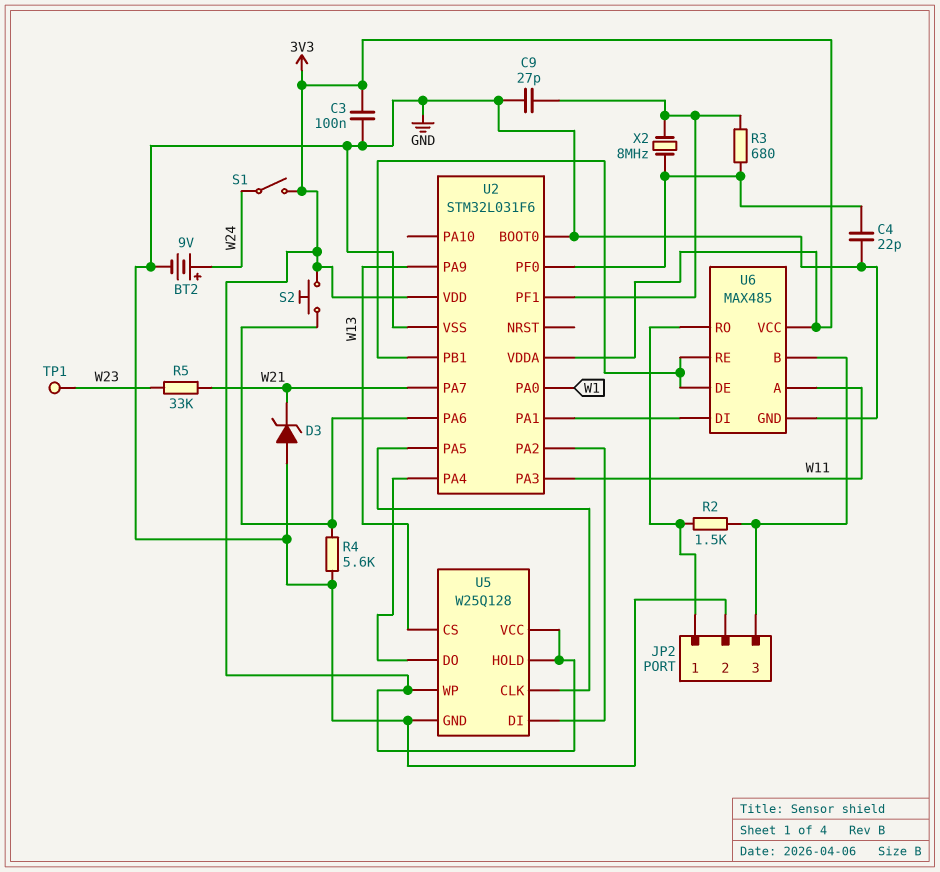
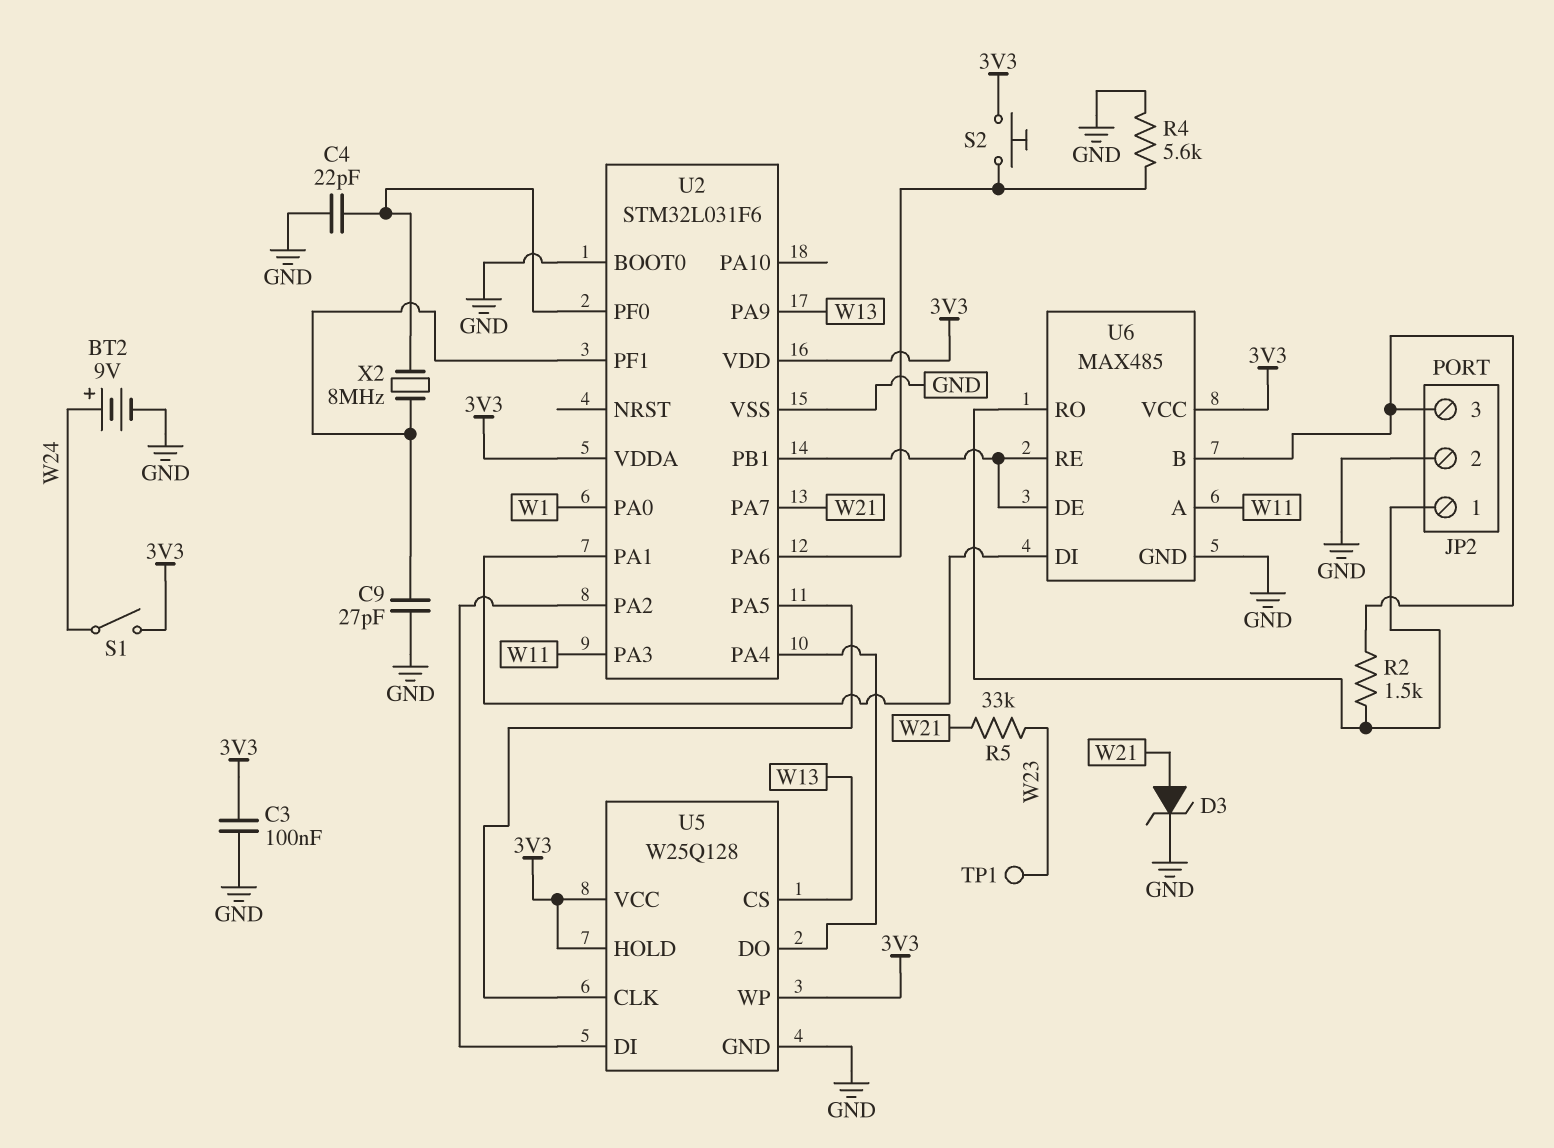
D3: zener (A GND, K W21) -> zener (A W21, K GND)
R3: 680 (U2/PF0, U2/PF1) -> none

